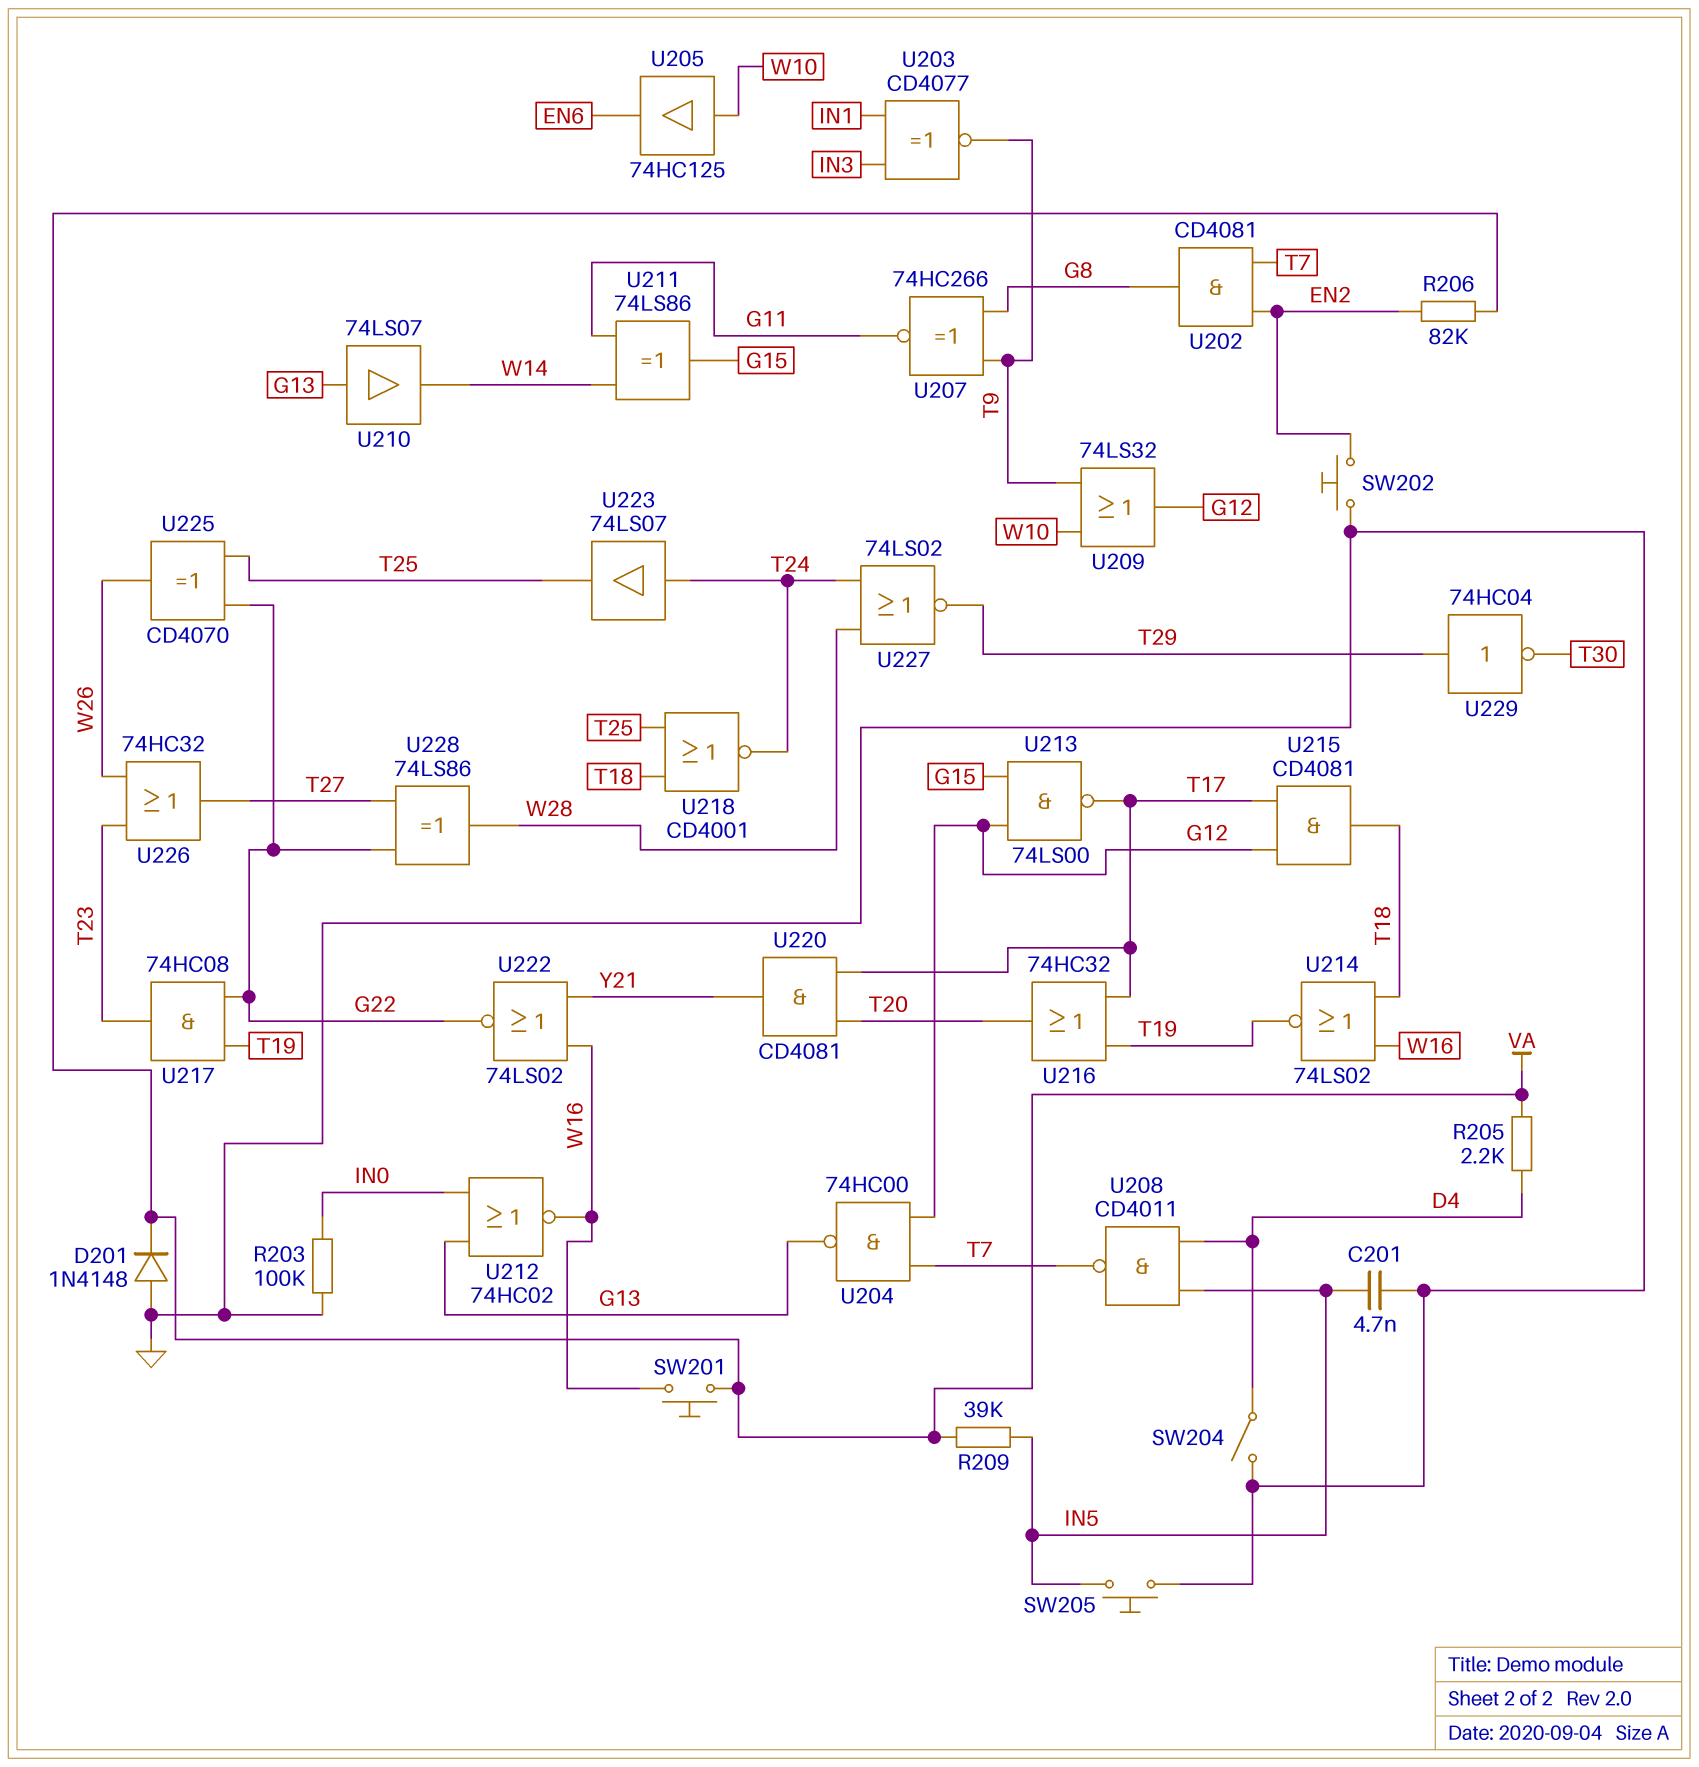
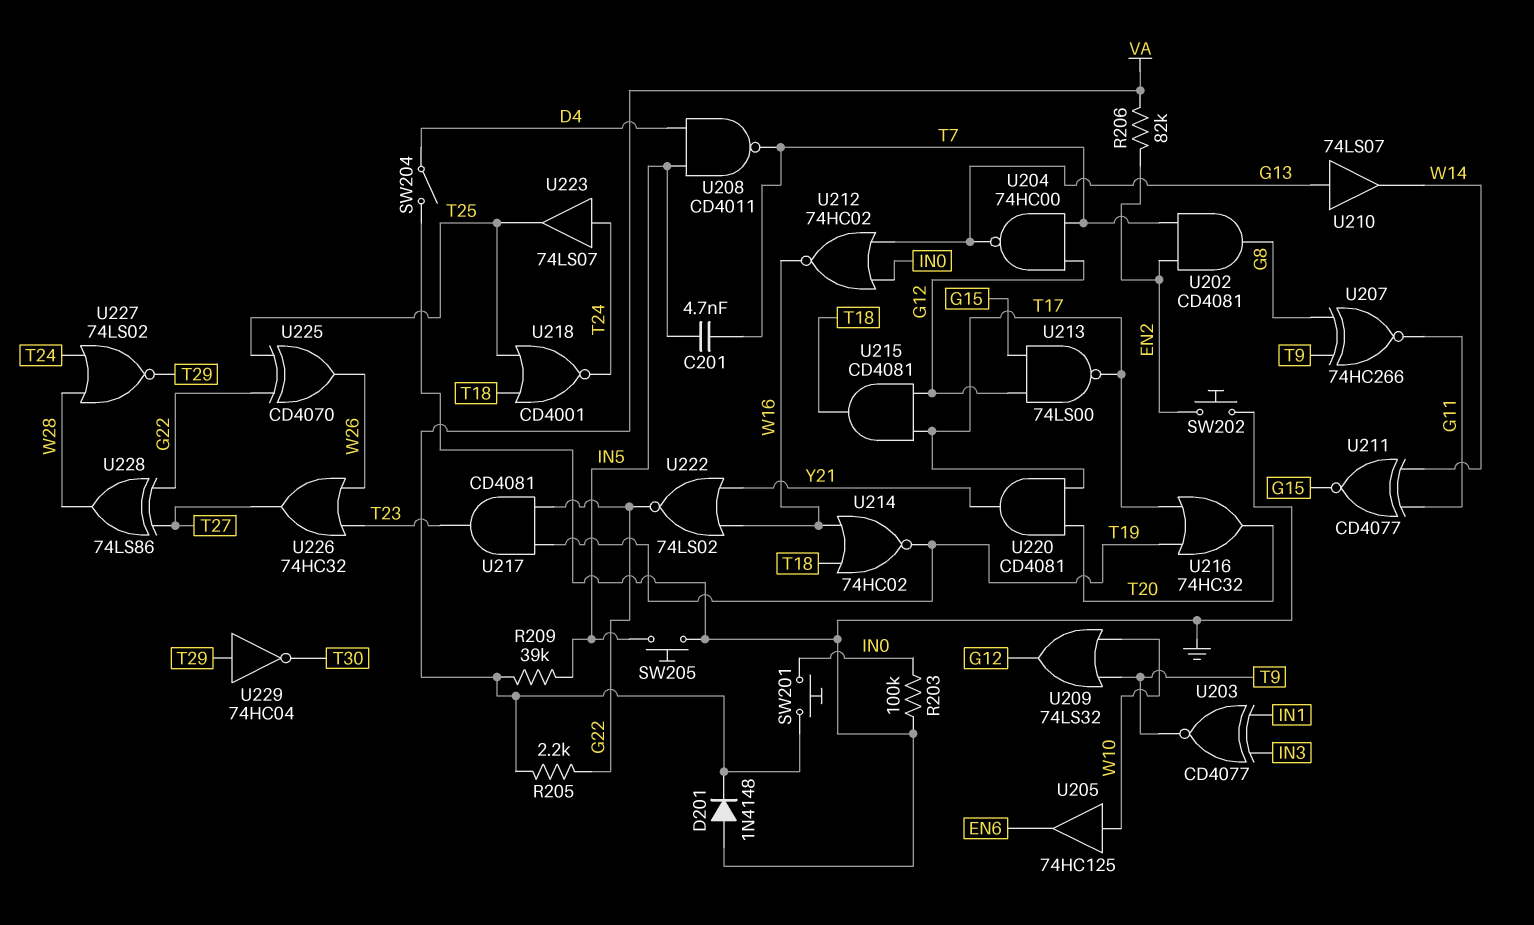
C201: 4.7nF (GND, IN5) -> 4.7nF (IN5, T7)
R205: 2.2k (D4, VA) -> 2.2k (G22, VA)
SW201: button (VA, W16) -> button (IN0, VA)
U211: XOR 74LS86 (in G11, in W14, out G15) -> XNOR CD4077 (in G11, in W14, out G15)
U214: NOR 74LS02 (in T18, in W16, out T19) -> NOR 74HC02 (in T18, in W16, out T19)
U217: AND 74HC08 (in G22, in T19, out T23) -> AND CD4081 (in G22, in T19, out T23)

